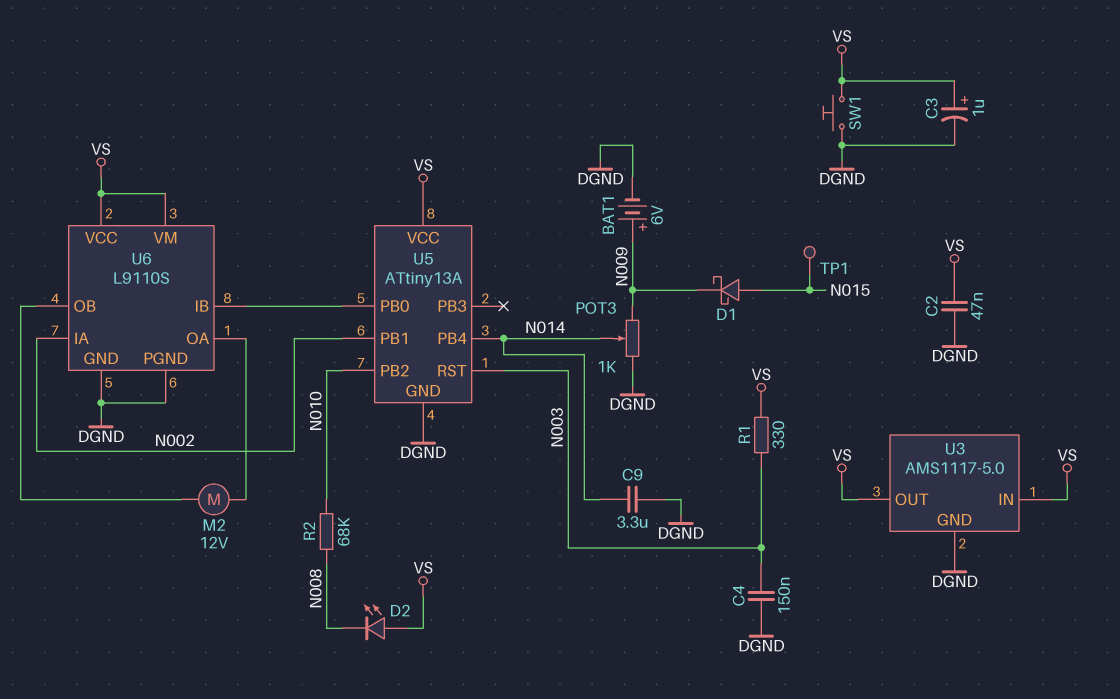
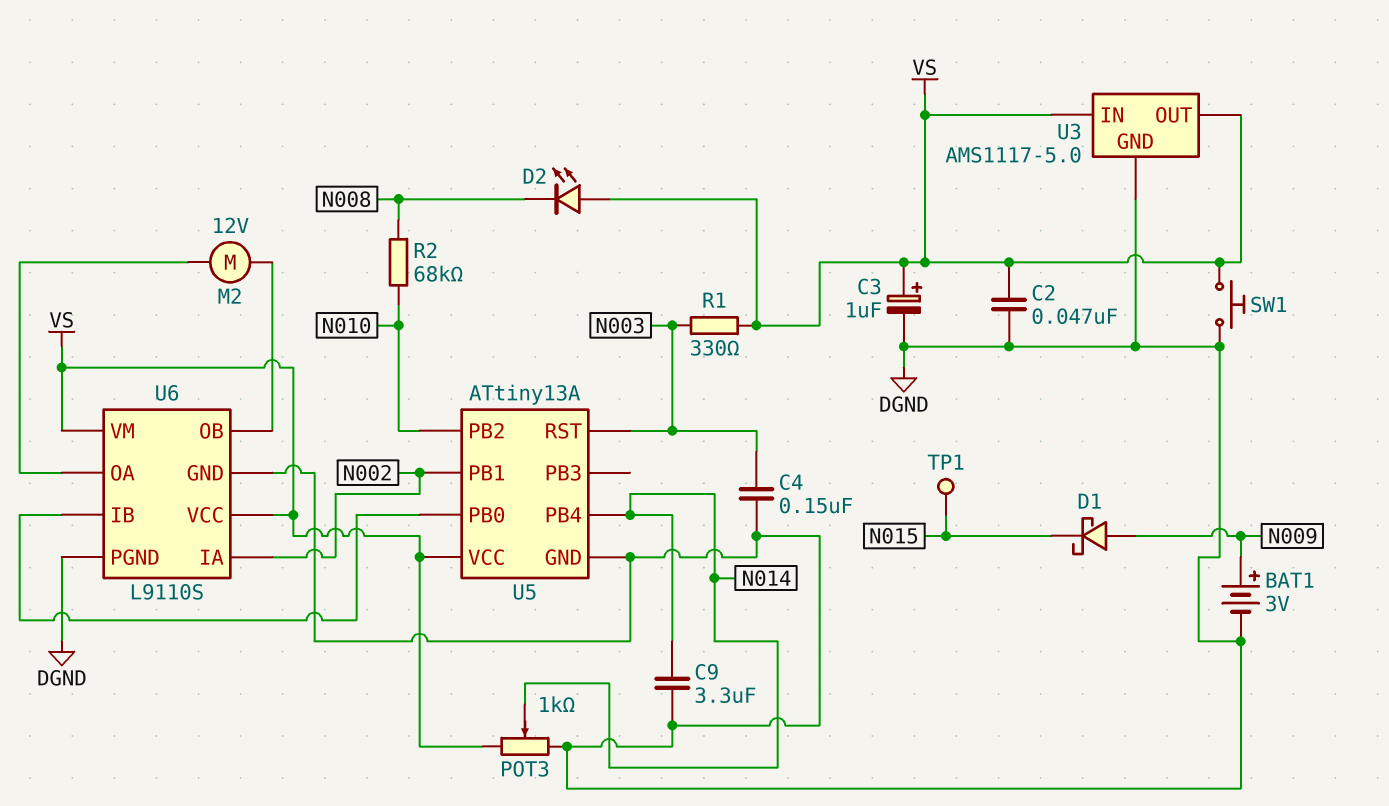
BAT1: 6V (plus N009, minus DGND) -> 3V (plus N009, minus DGND)
D1: schottky (A N015, K N009) -> schottky (A N009, K N015)
POT3: 1k (DGND, N009, wiper N014) -> 1k (DGND, VS, wiper N014)

